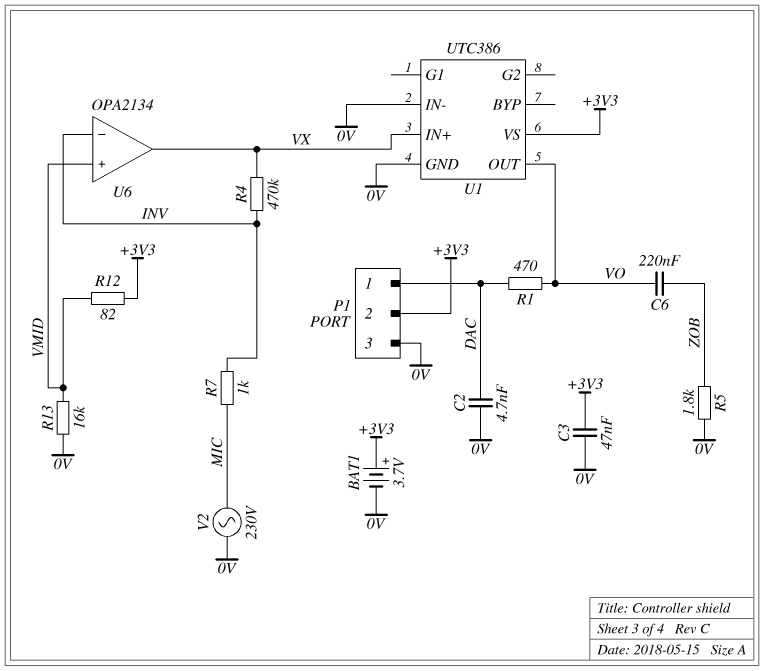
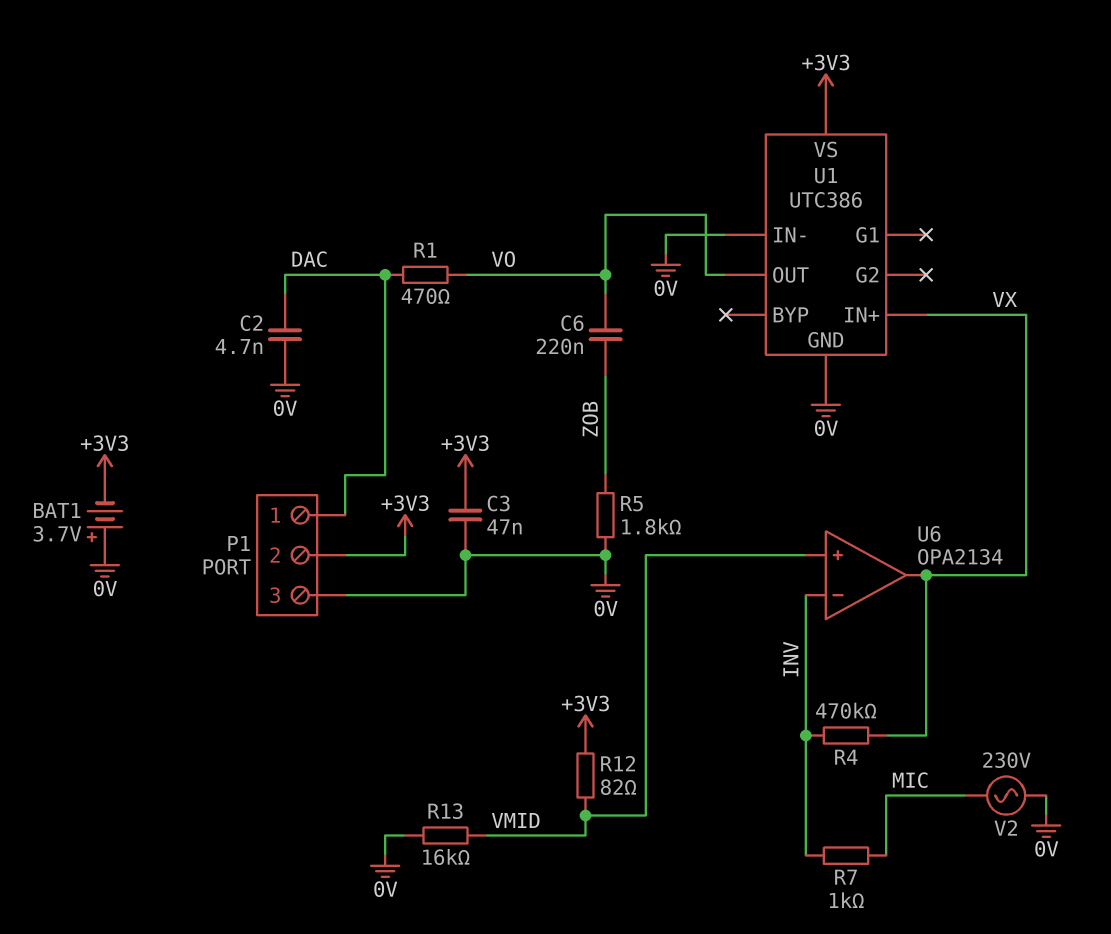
BAT1: 3.7V (plus +3V3, minus 0V) -> 3.7V (plus 0V, minus +3V3)

